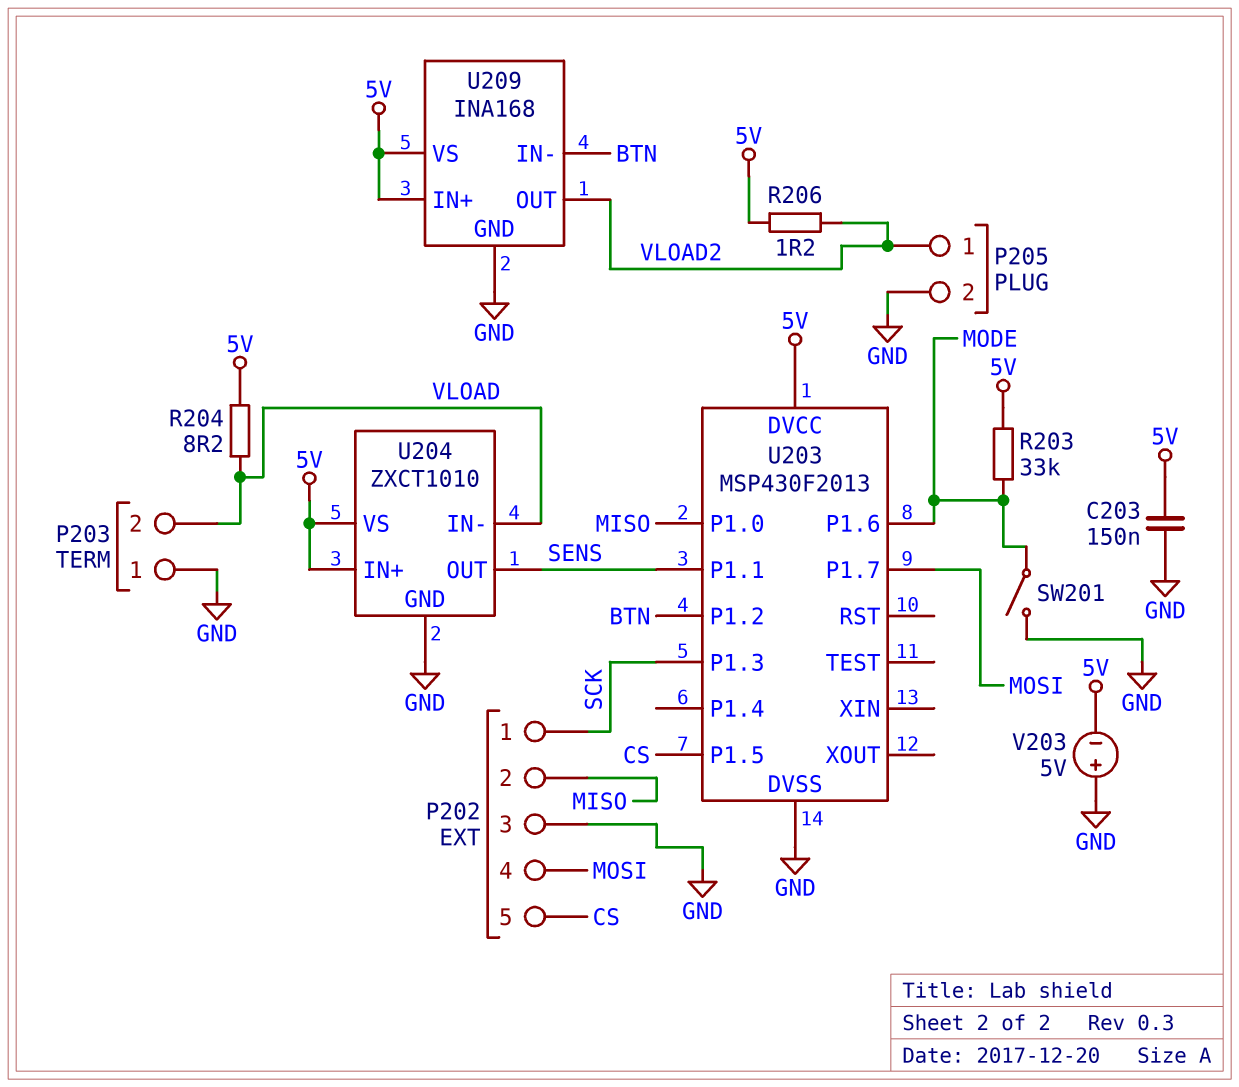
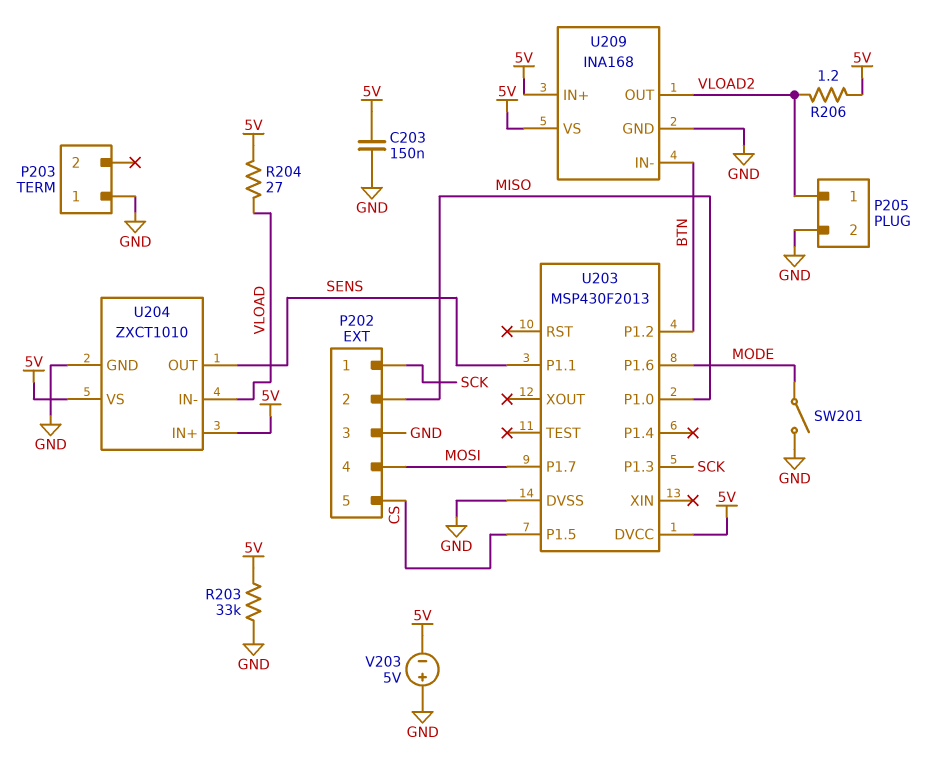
P203 pin 2: VLOAD -> none
R203: 33k (5V, MODE) -> 33k (5V, GND)
R204: 8.2 (5V, VLOAD) -> 27 (5V, VLOAD)

